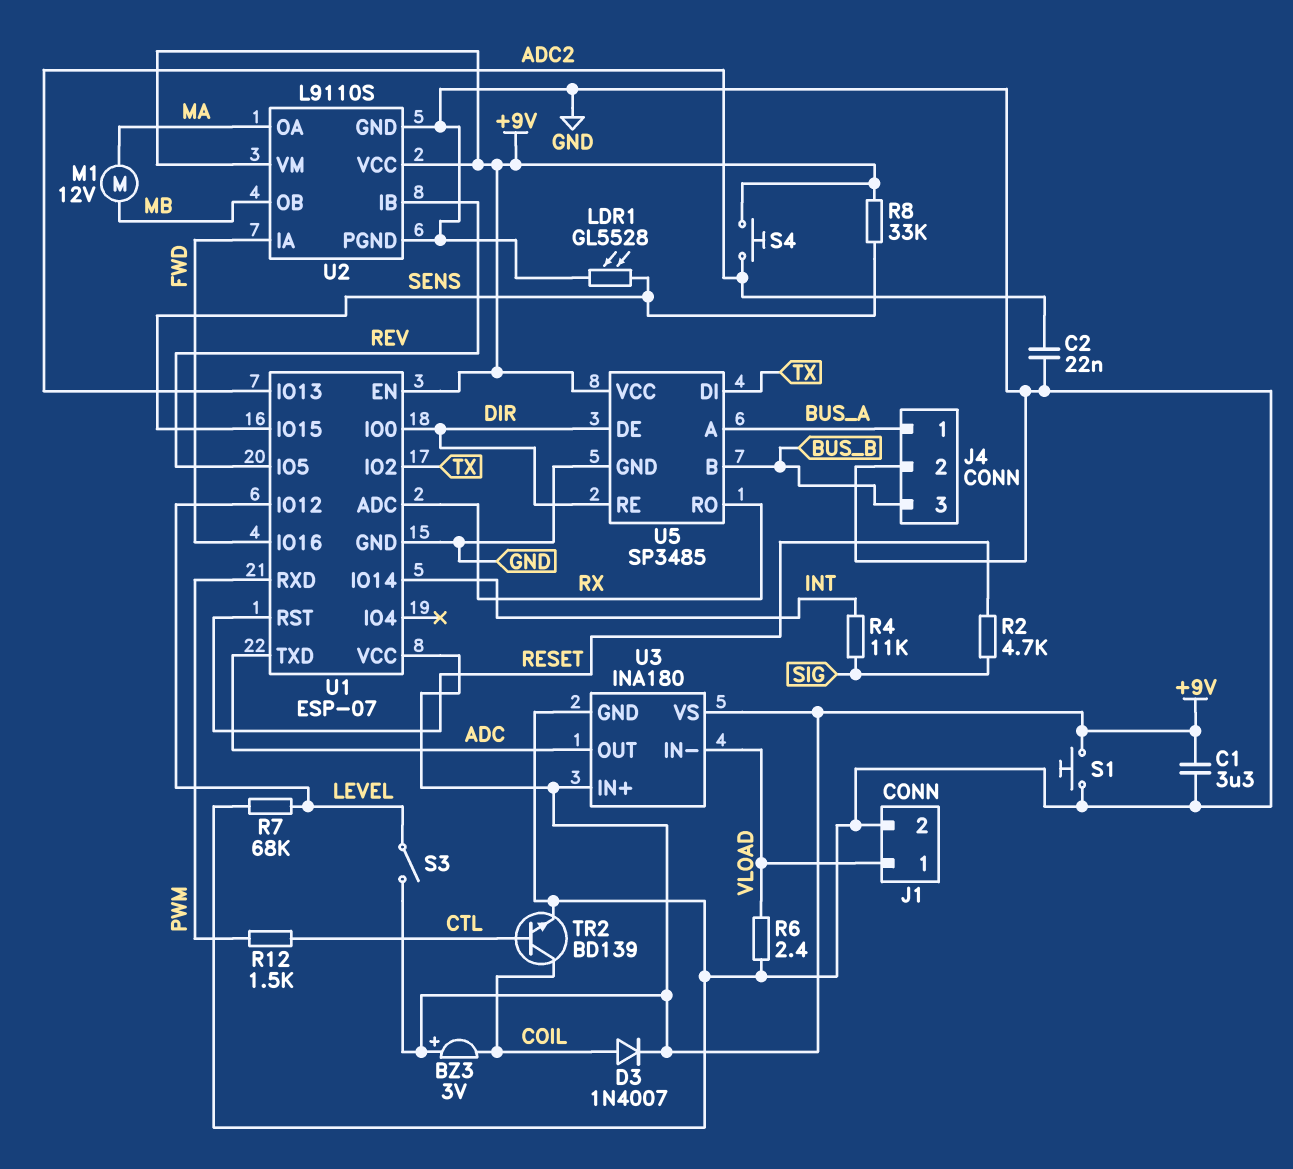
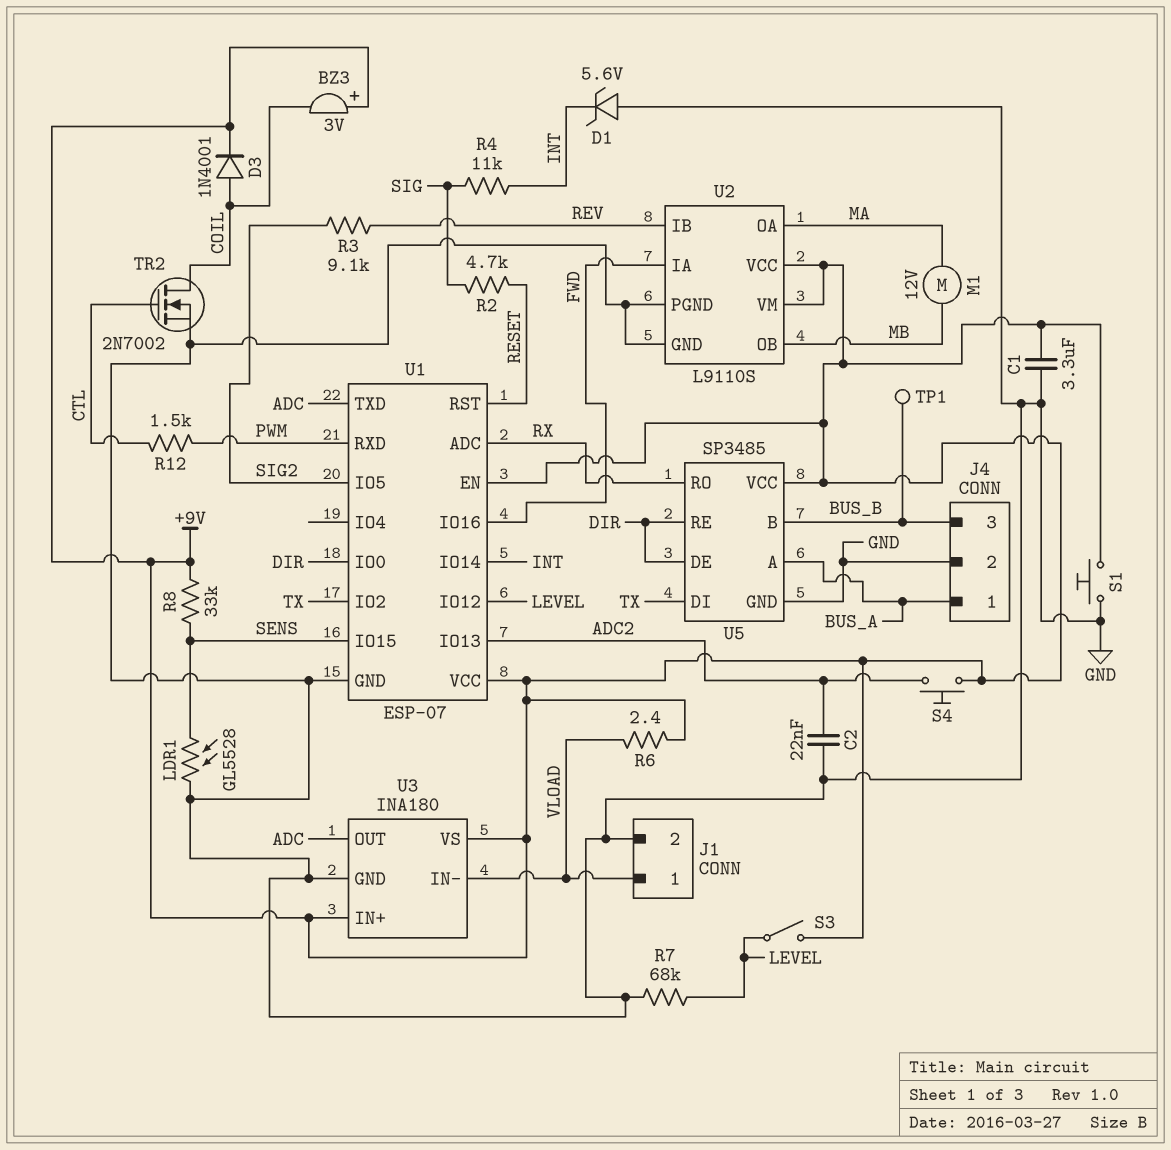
D1: none -> zener 5.6V (A GND, K INT)
D3: diode 1N4007 (A COIL, K +9V) -> diode 1N4001 (A COIL, K +9V)
R3: none -> 9.1k (REV, SIG2)
R6: 2.4 (GND, VLOAD) -> 2.4 (+9V, VLOAD)
TP1: none -> test point (BUS_B)
TR2: NPN BD139 (B CTL, C COIL, E GND) -> NMOS 2N7002 (G CTL, D COIL, S GND)
U1 pin IO5: REV -> SIG2

